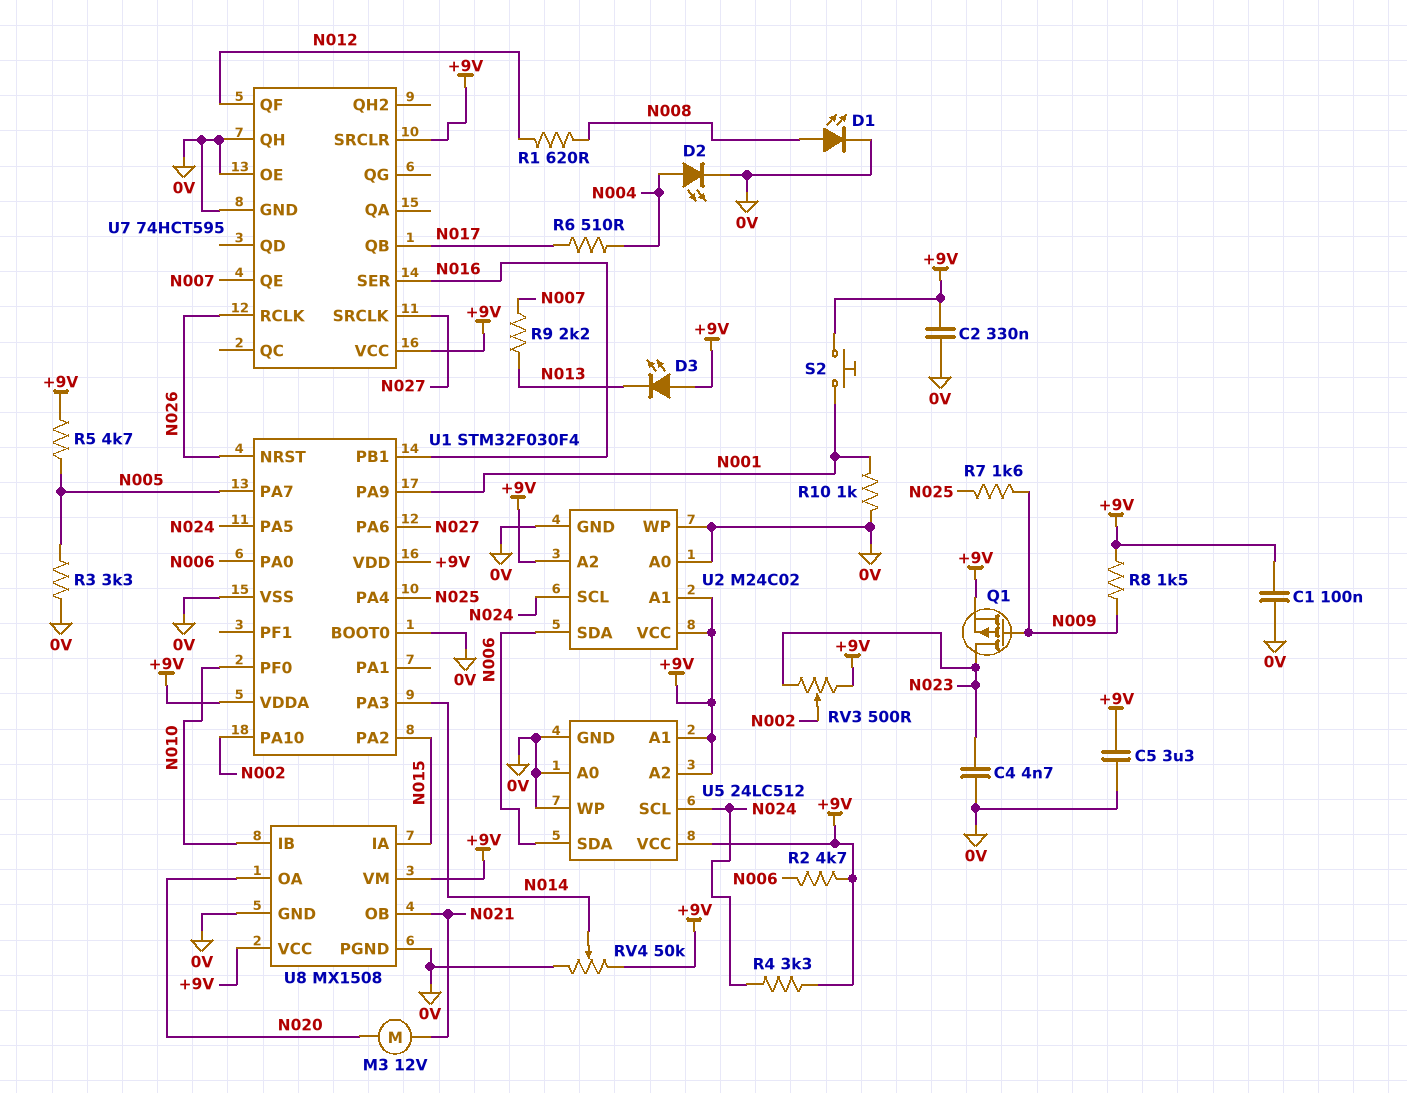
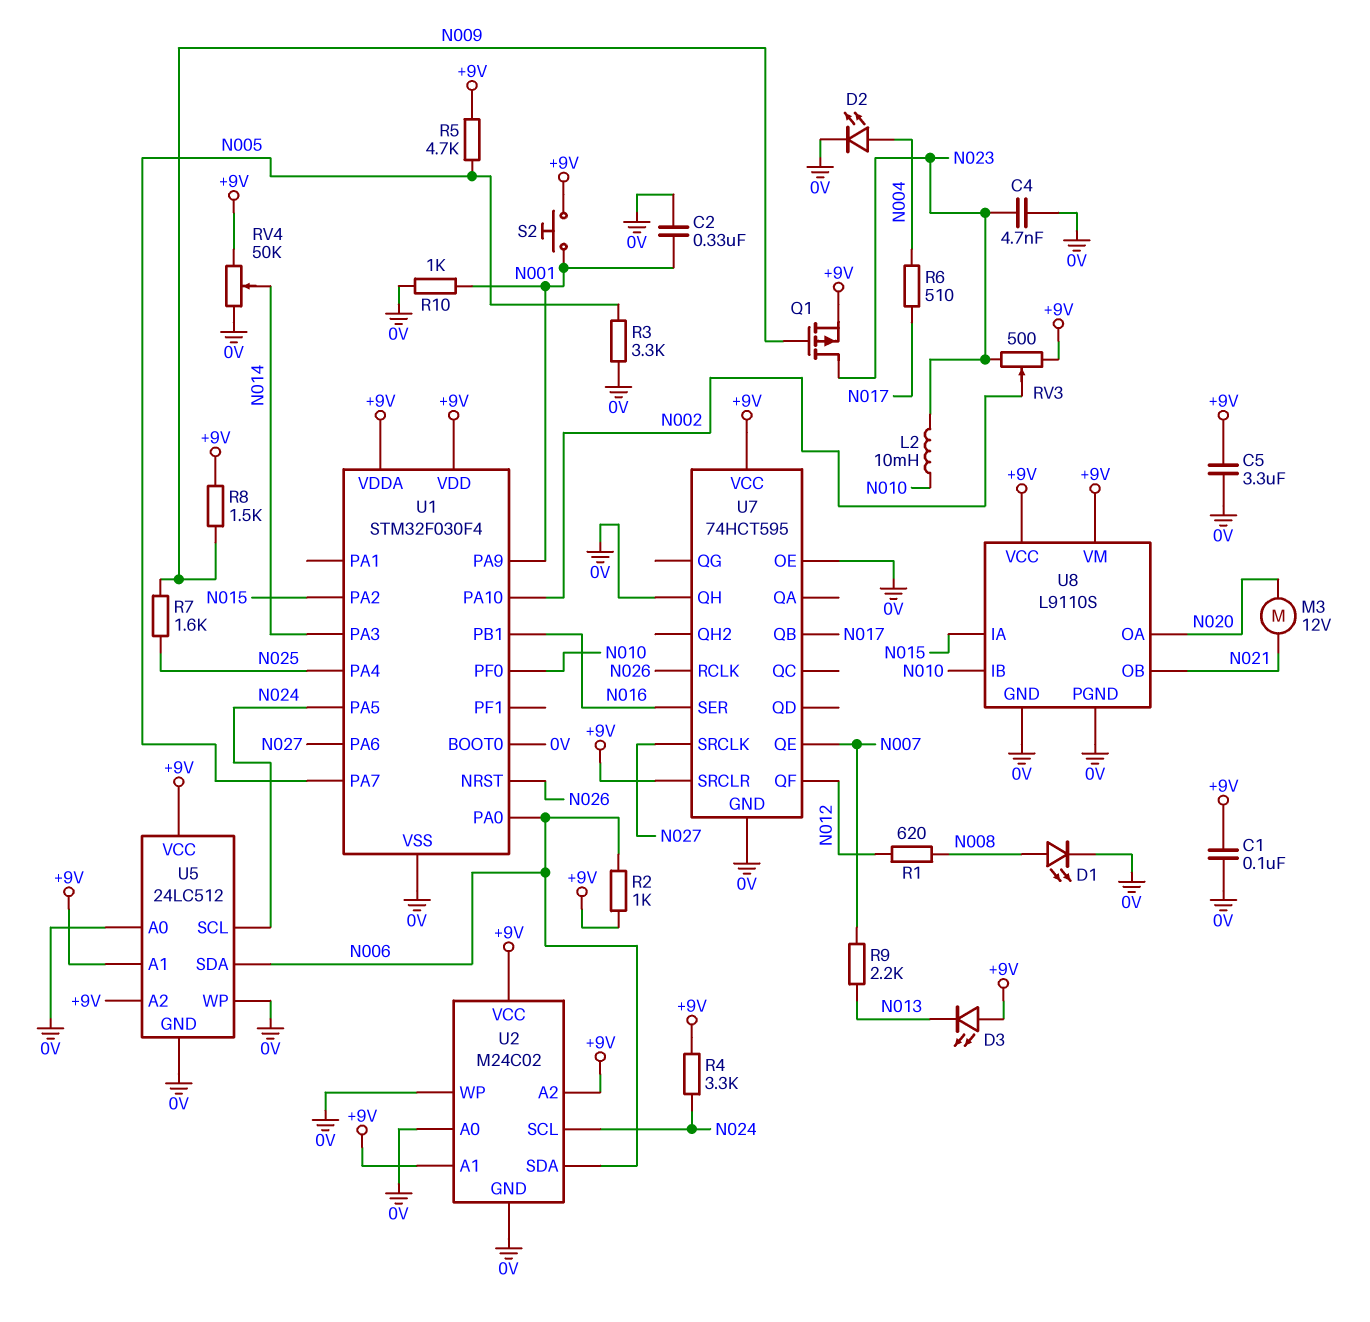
C2: 330nF (+9V, 0V) -> 330nF (0V, N001)
L2: none -> 10mH (N010, N023)
R2: 4.7k (+9V, N006) -> 1k (+9V, N006)
U8: MX1508 -> L9110S

